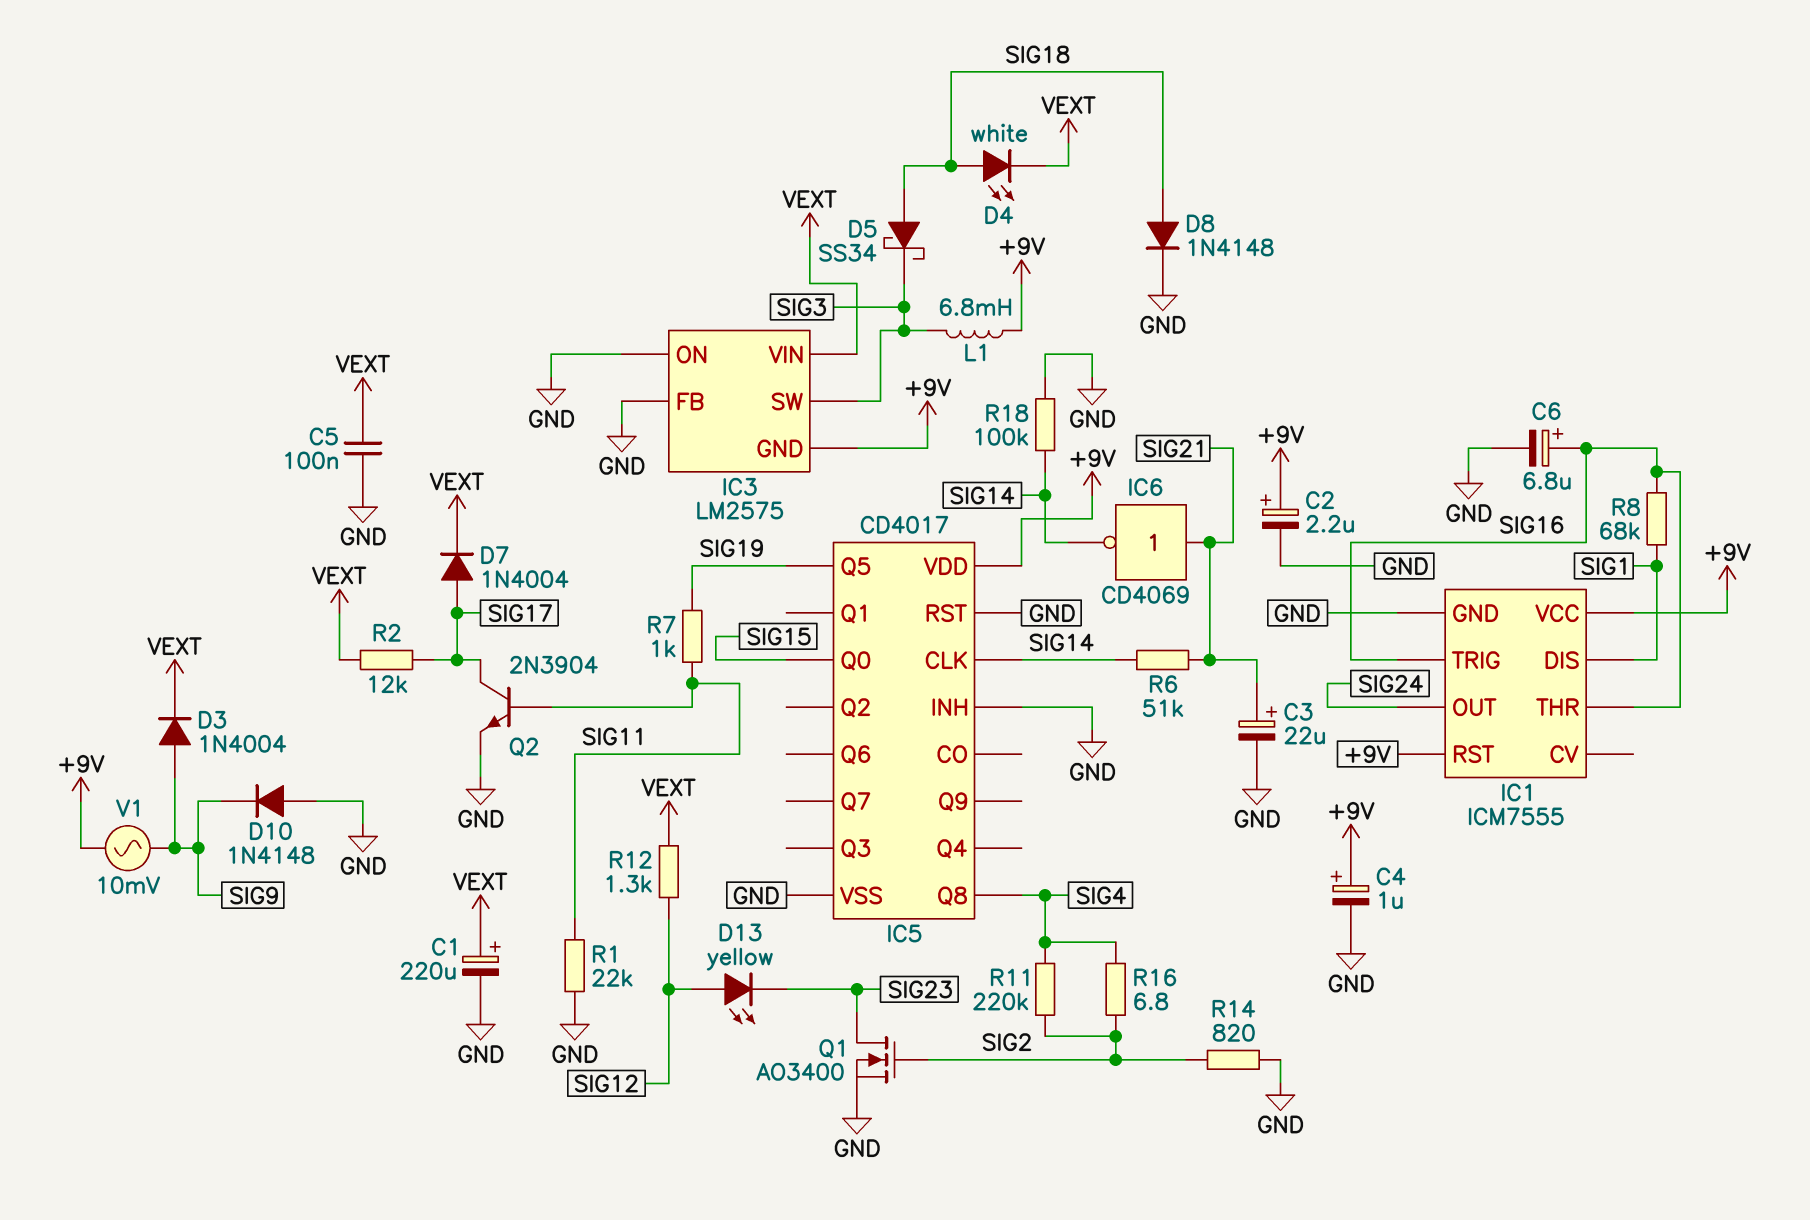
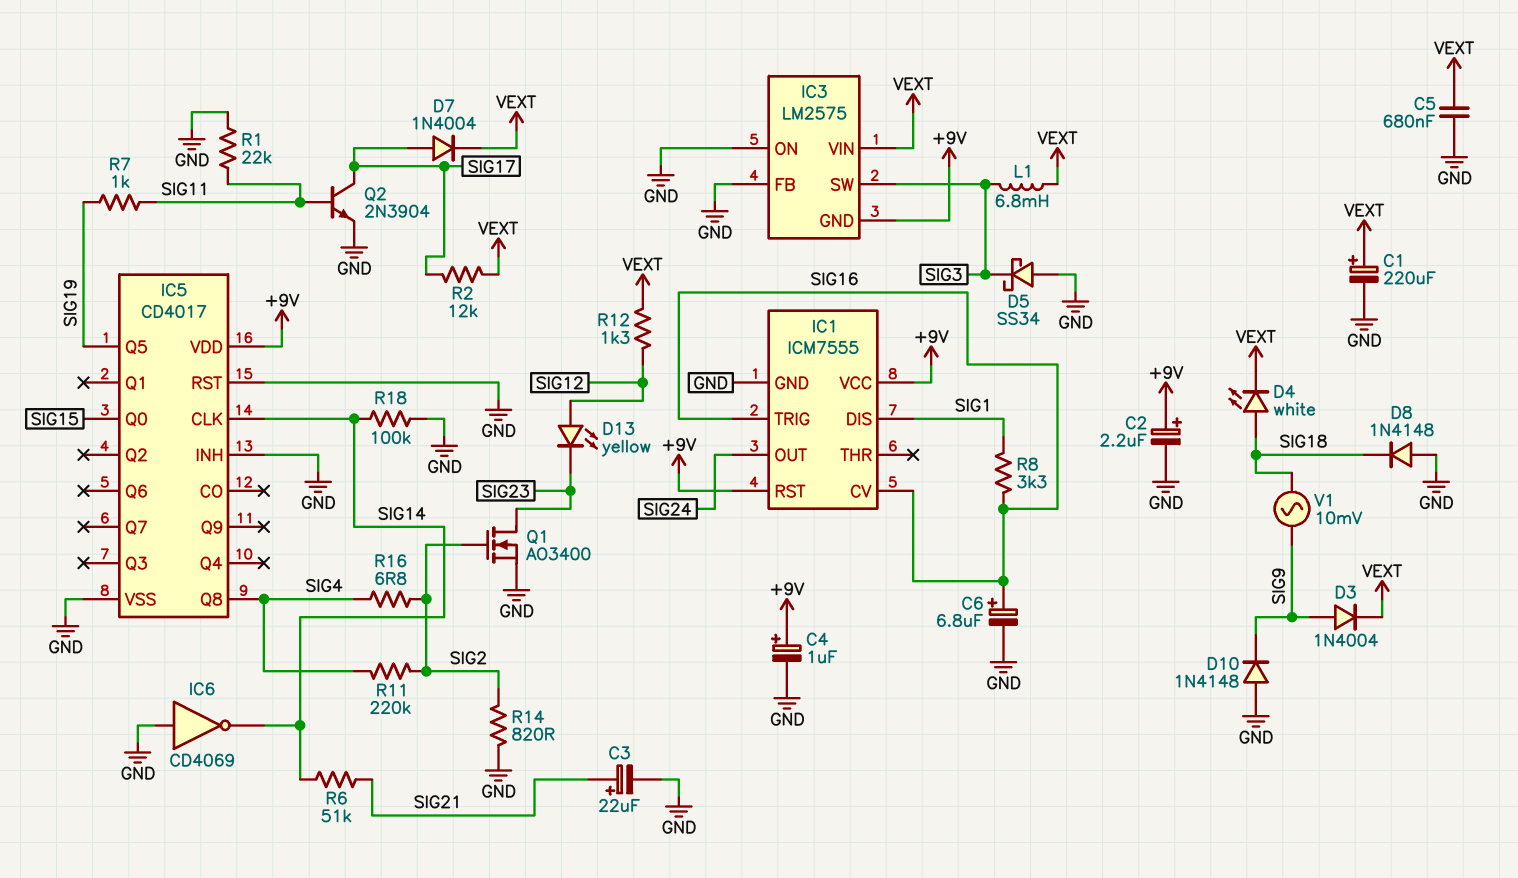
C5: 100nF (GND, VEXT) -> 680nF (GND, VEXT)
D5: schottky SS34 (A SIG18, K SIG3) -> schottky SS34 (A GND, K SIG3)
D8: diode 1N4148 (A SIG18, K GND) -> diode 1N4148 (A GND, K SIG18)
IC1 pin CV: none -> SIG16
IC1 pin THR: SIG16 -> none
IC6: NOT CD4069 (in SIG21, out SIG14) -> NOT CD4069 (in GND, out SIG14)
L1: 6.8mH (+9V, SIG3) -> 6.8mH (SIG3, VEXT)
R8: 68k (SIG1, SIG16) -> 3.3k (SIG1, SIG16)
V1: AC 10mV (+9V, SIG9) -> AC 10mV (SIG9, SIG18)

